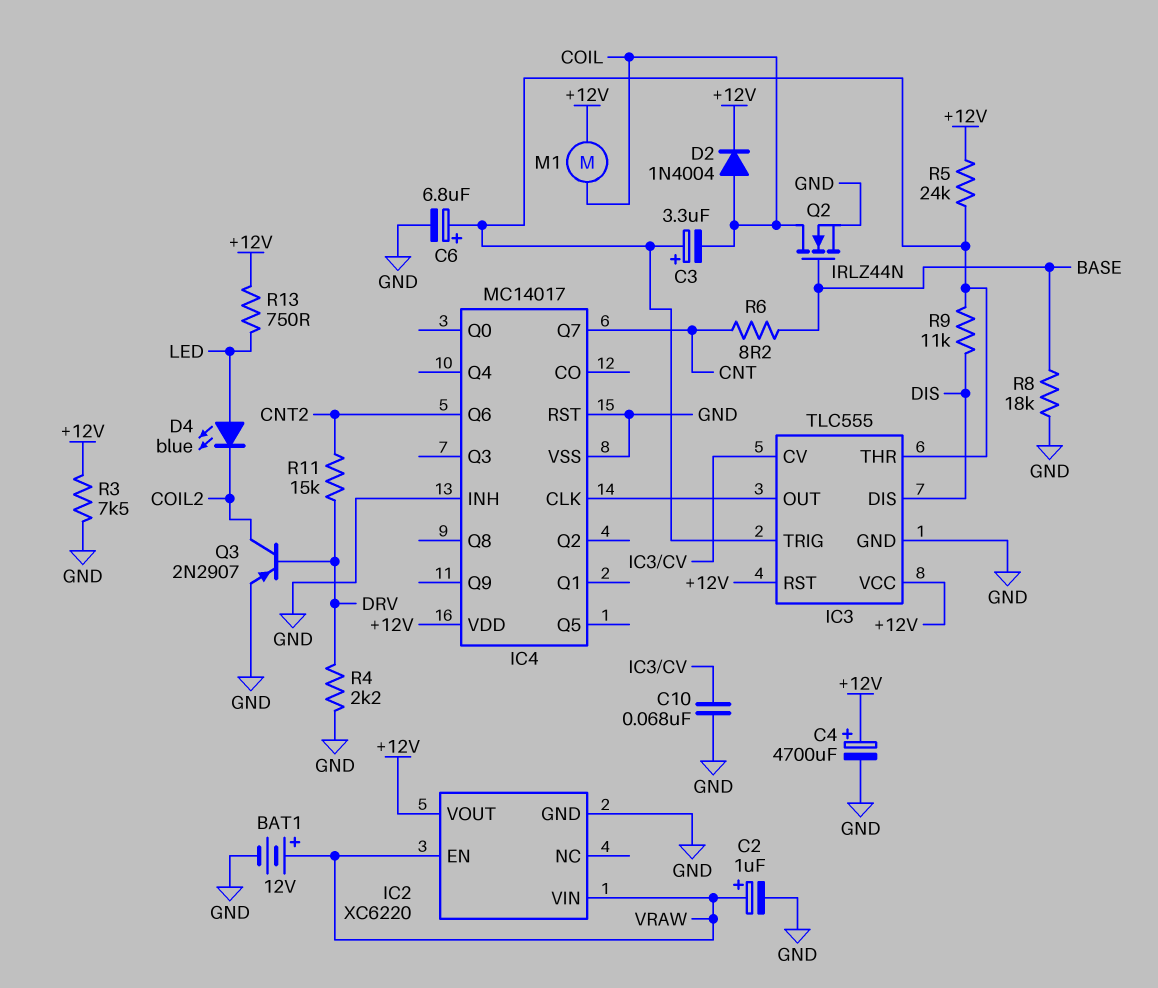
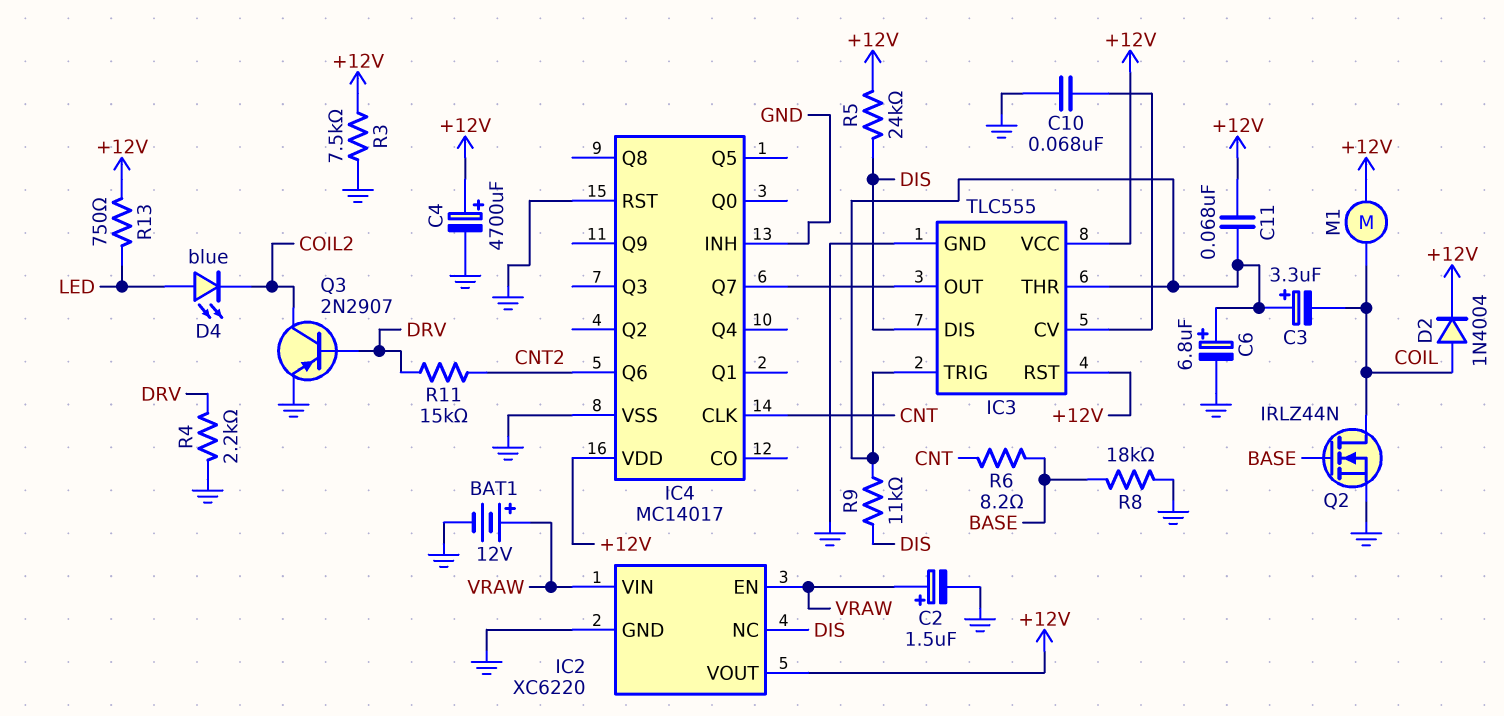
C2: 1uF (plus VRAW, minus GND) -> 1.5uF (plus VRAW, minus GND)
C11: none -> 68nF (+12V, IC3/THR)
IC2 pin NC: none -> DIS
IC4 pin CLK: IC3/OUT -> CNT
IC4 pin Q7: CNT -> IC3/OUT
R5: 24k (+12V, IC3/THR) -> 24k (+12V, DIS)

